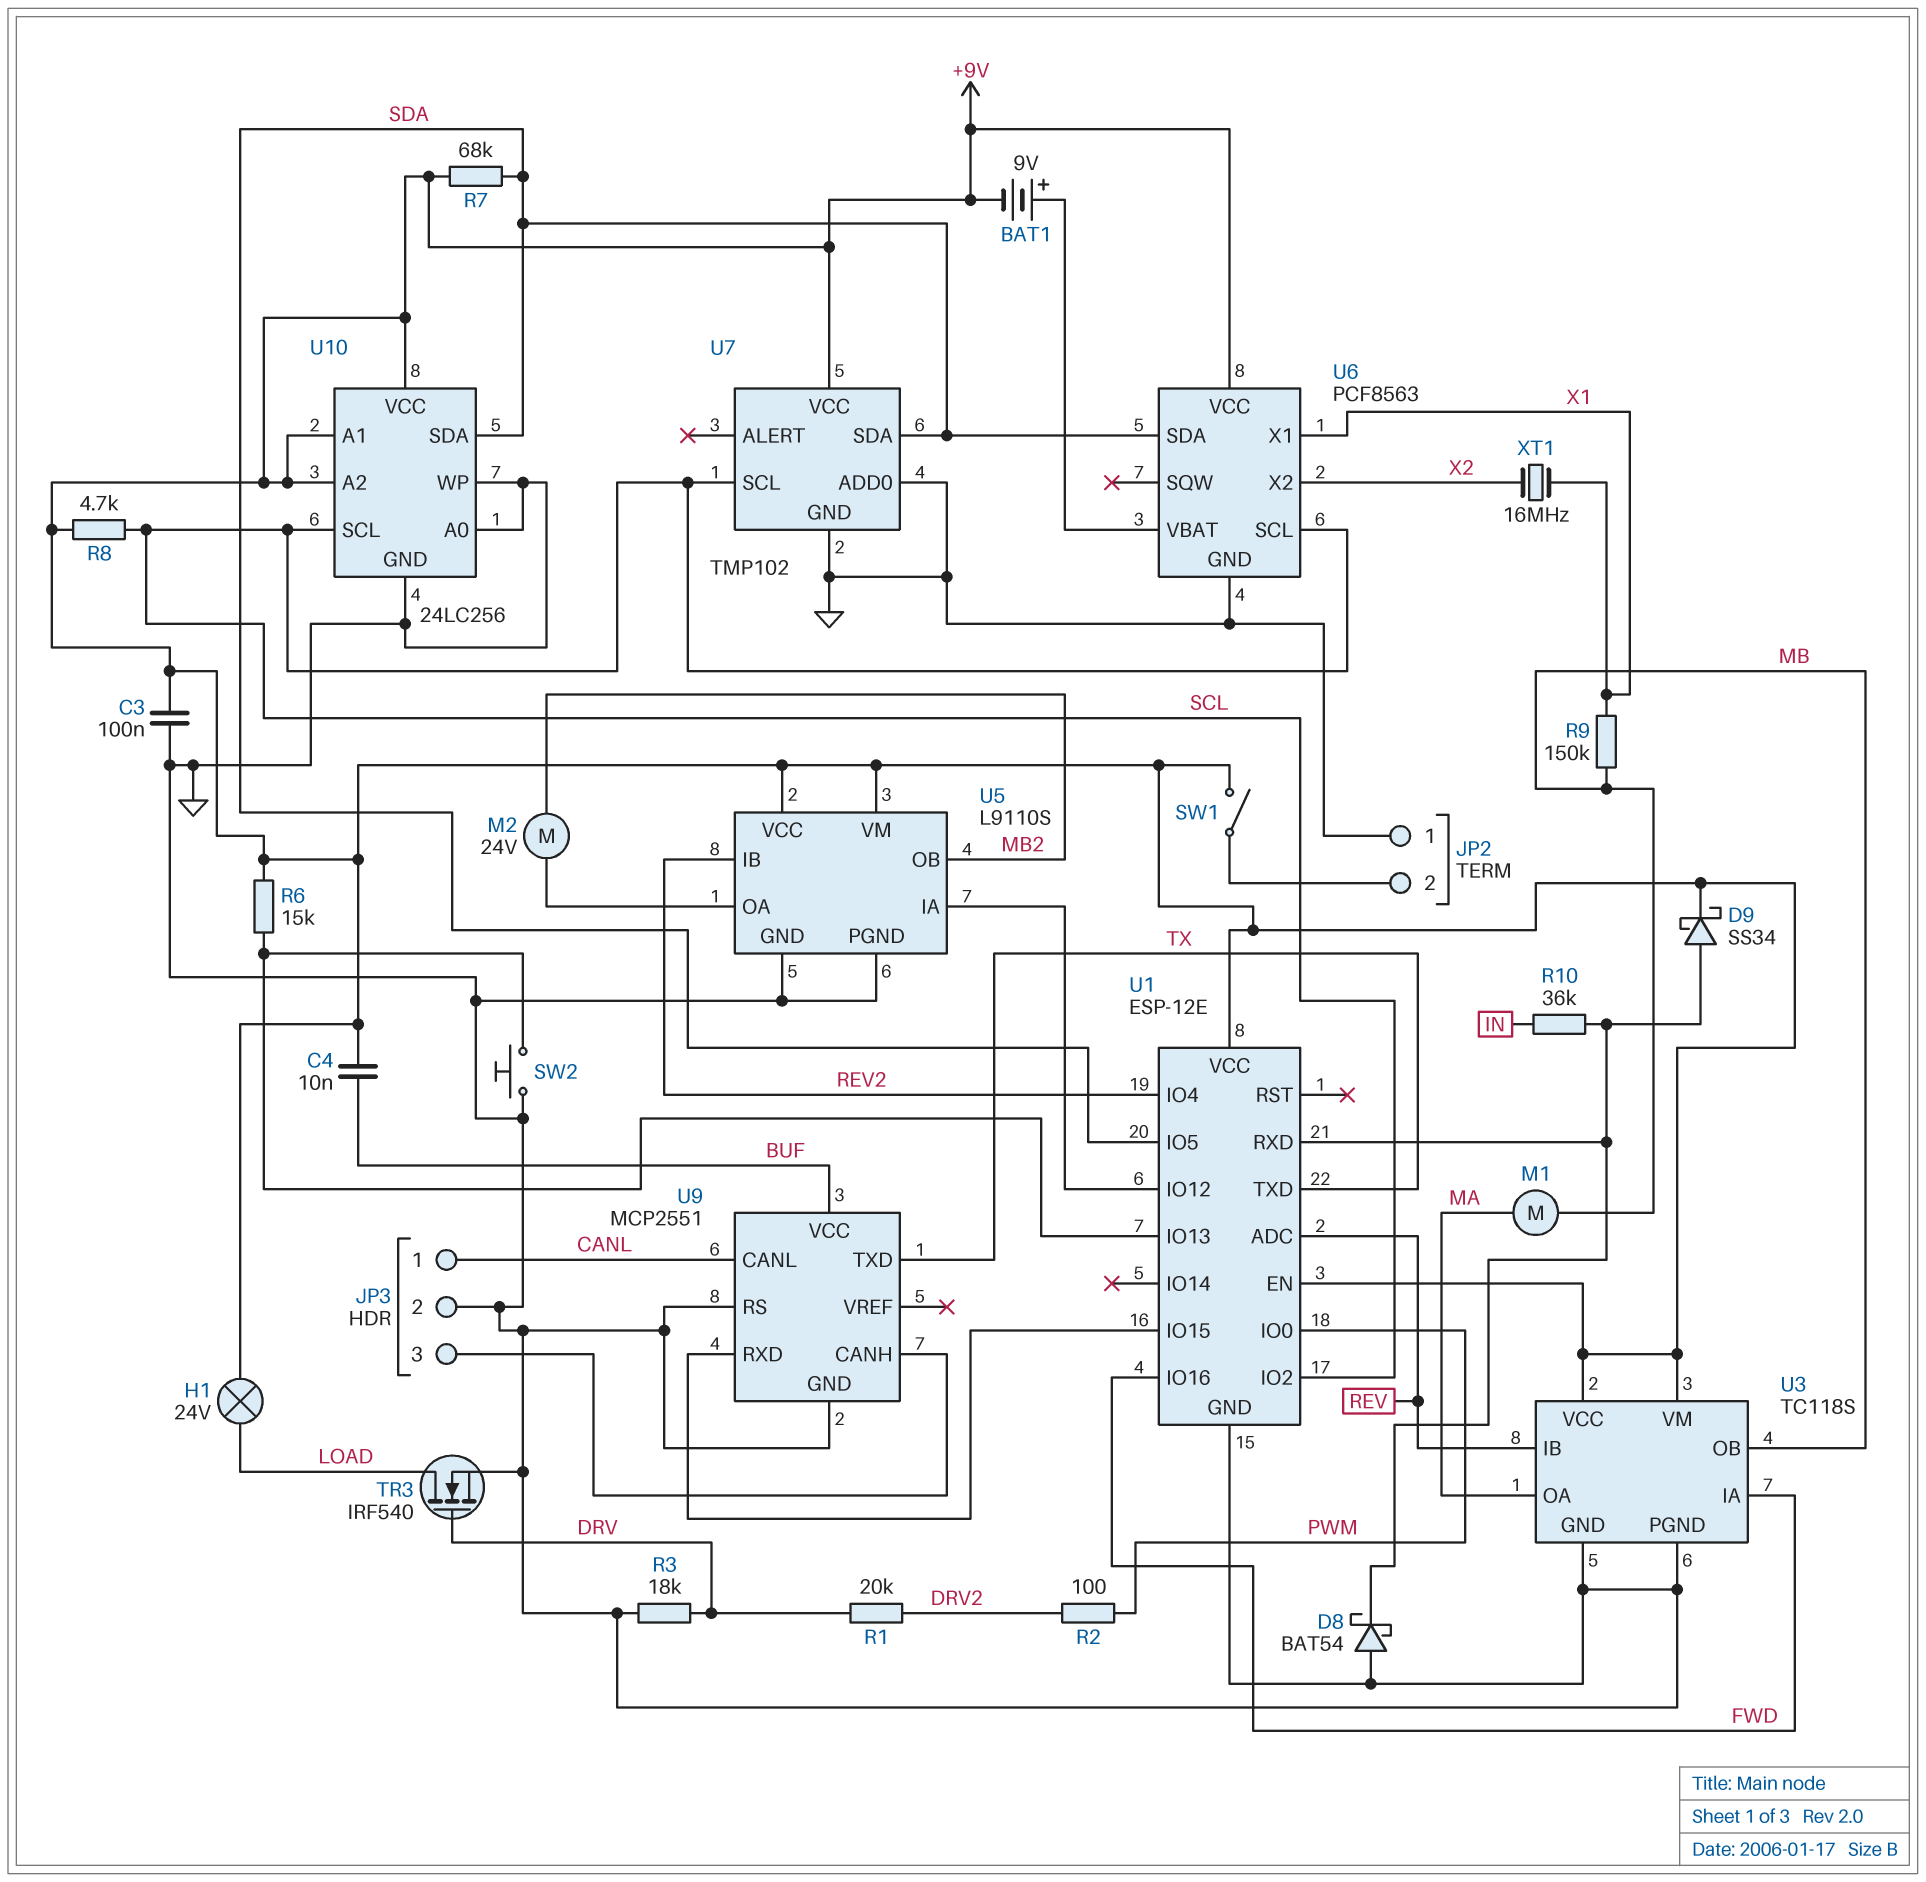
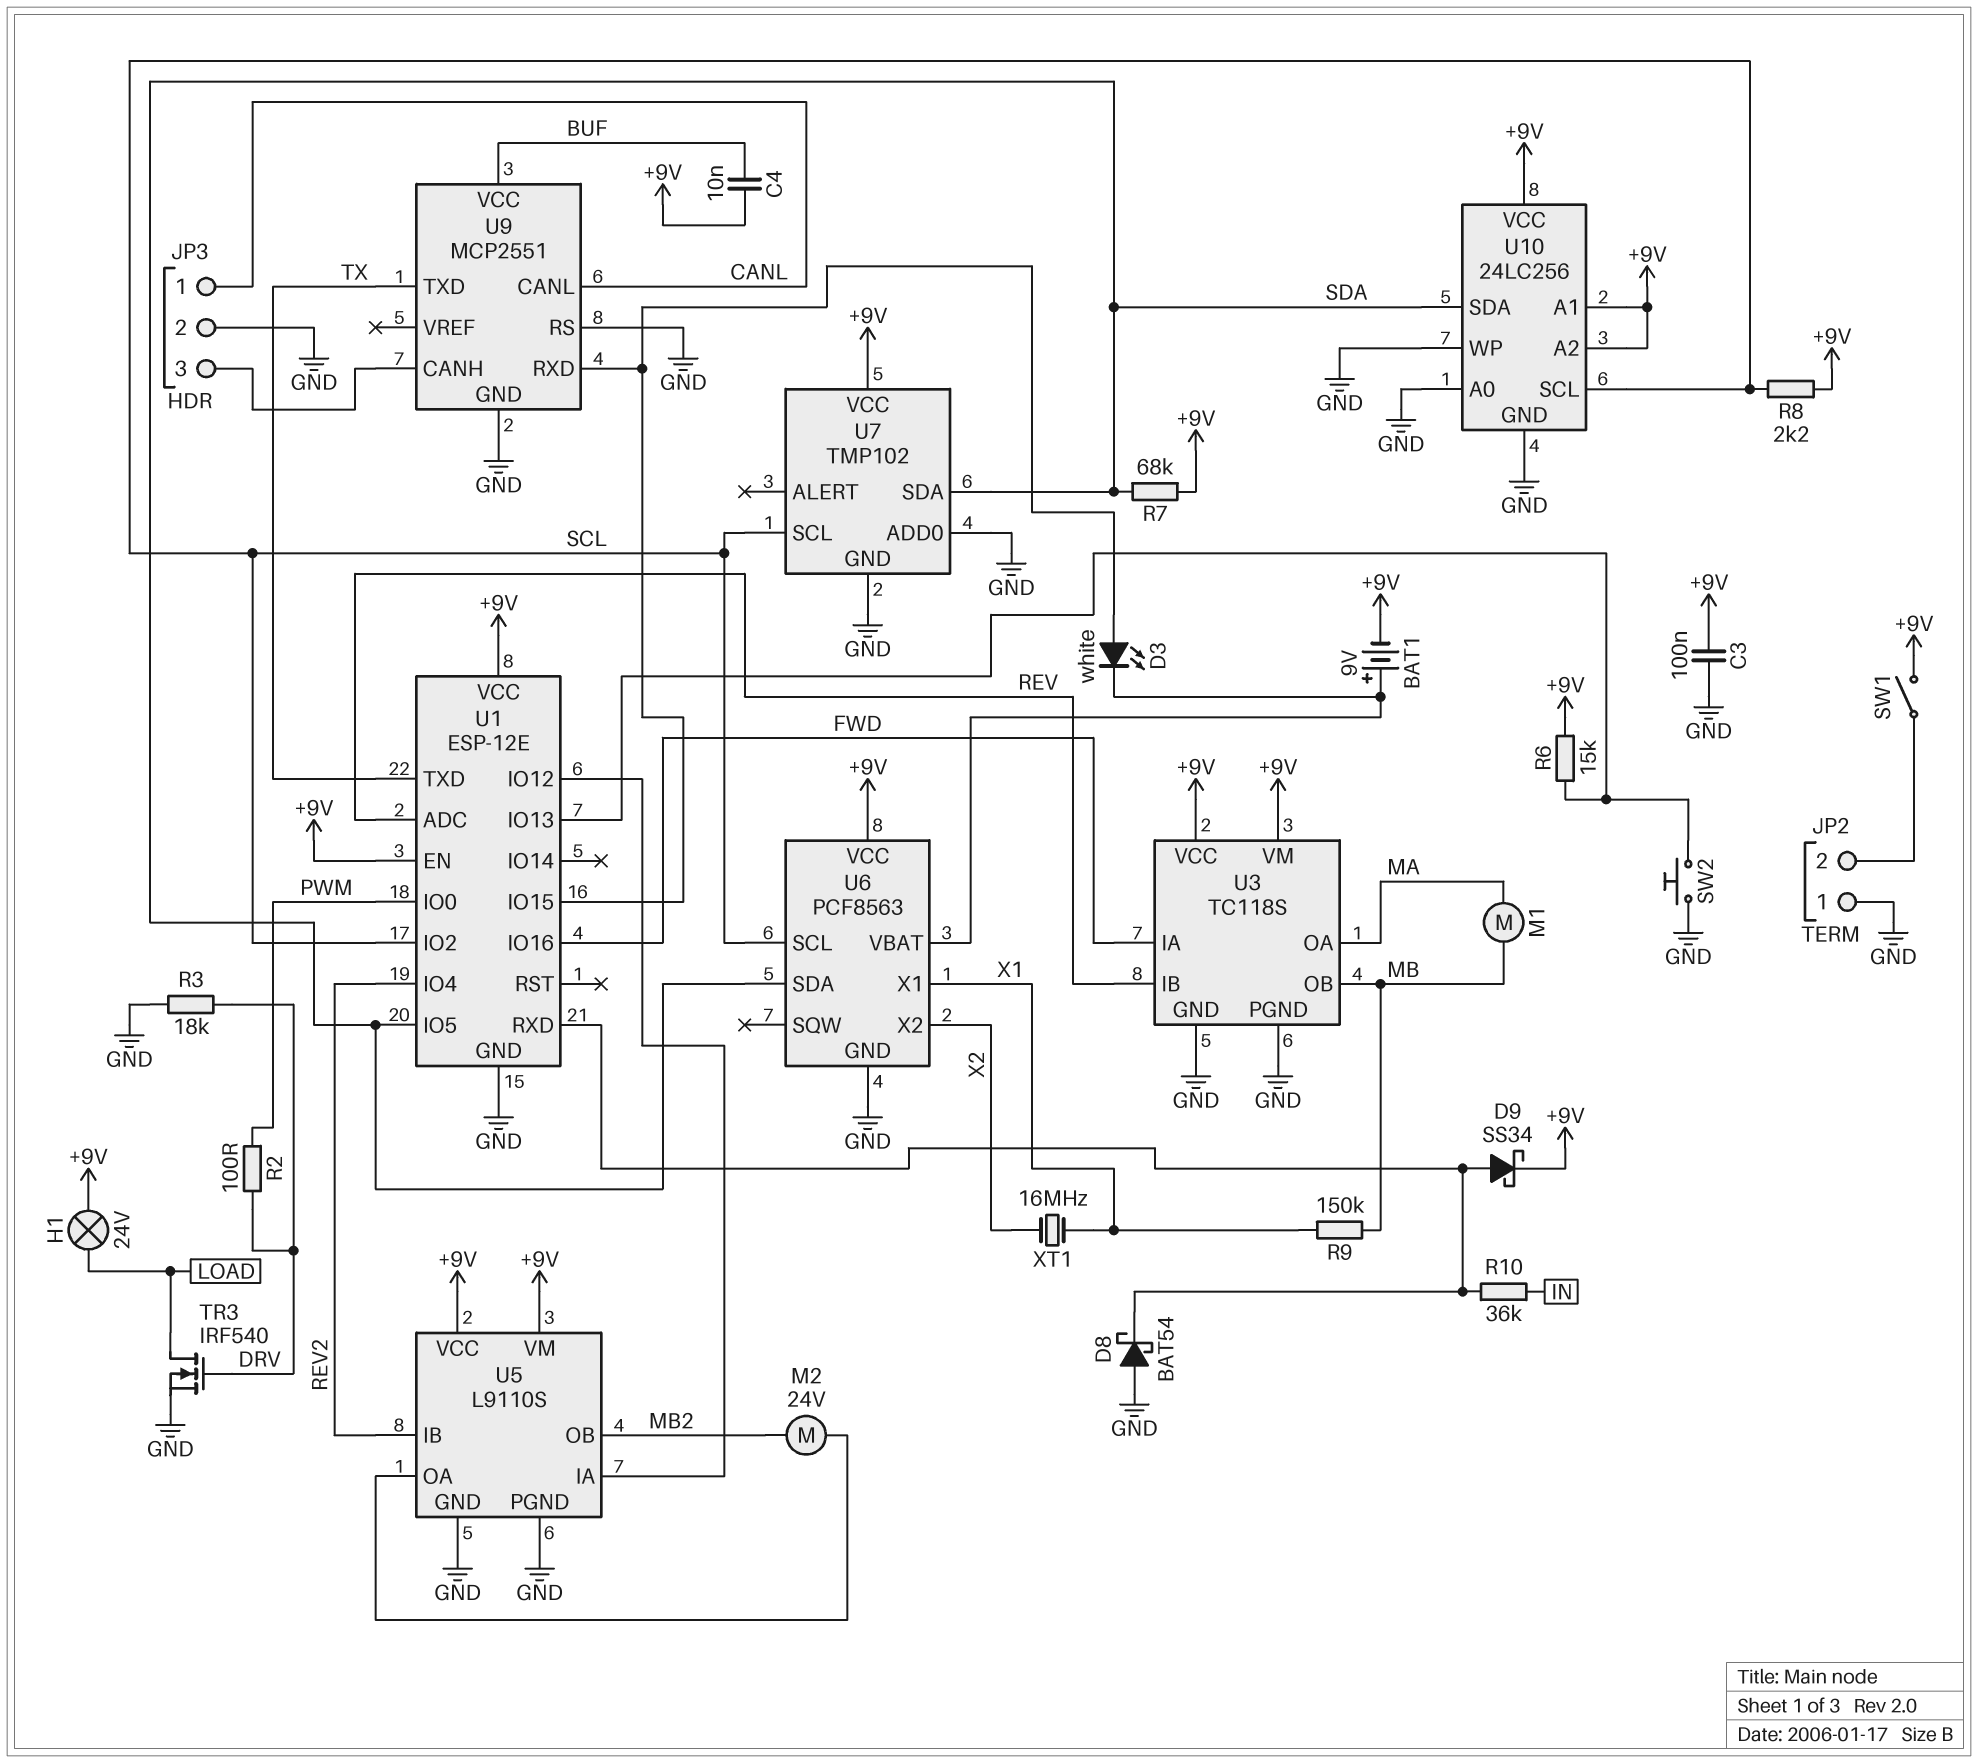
D3: none -> LED white (A U1/IO15, K U6/VBAT)
R1: 20k (DRV, DRV2) -> none
R2: 100 (DRV2, PWM) -> 100 (DRV, PWM)
R8: 4.7k (+9V, SCL) -> 2.2k (+9V, SCL)

